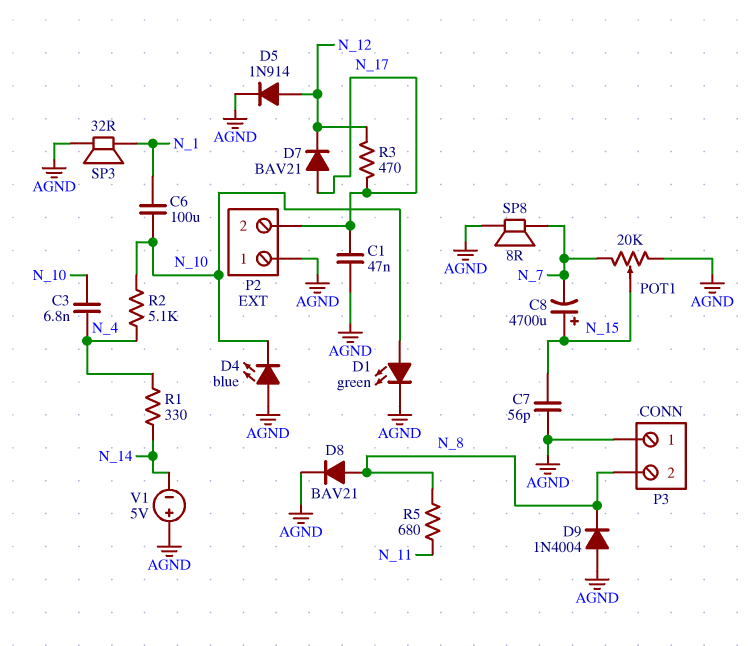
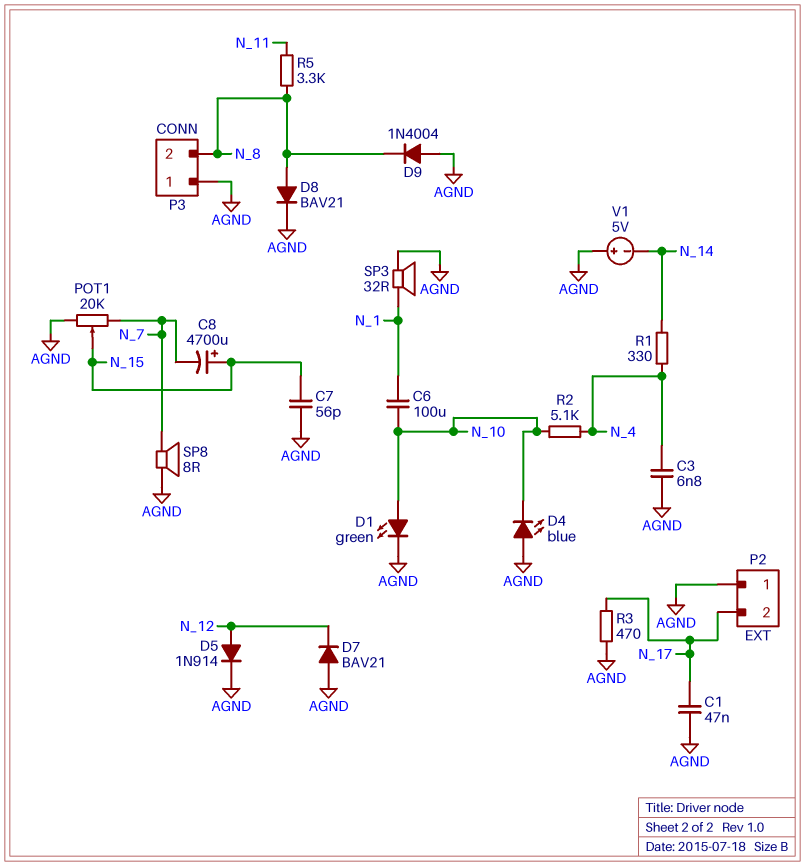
C3: 6.8nF (N_4, N_10) -> 6.8nF (AGND, N_4)
D7: diode BAV21 (A N_17, K N_12) -> diode BAV21 (A AGND, K N_12)
R3: 470 (N_12, N_17) -> 470 (AGND, N_17)
R5: 680 (N_8, N_11) -> 3.3k (N_8, N_11)

